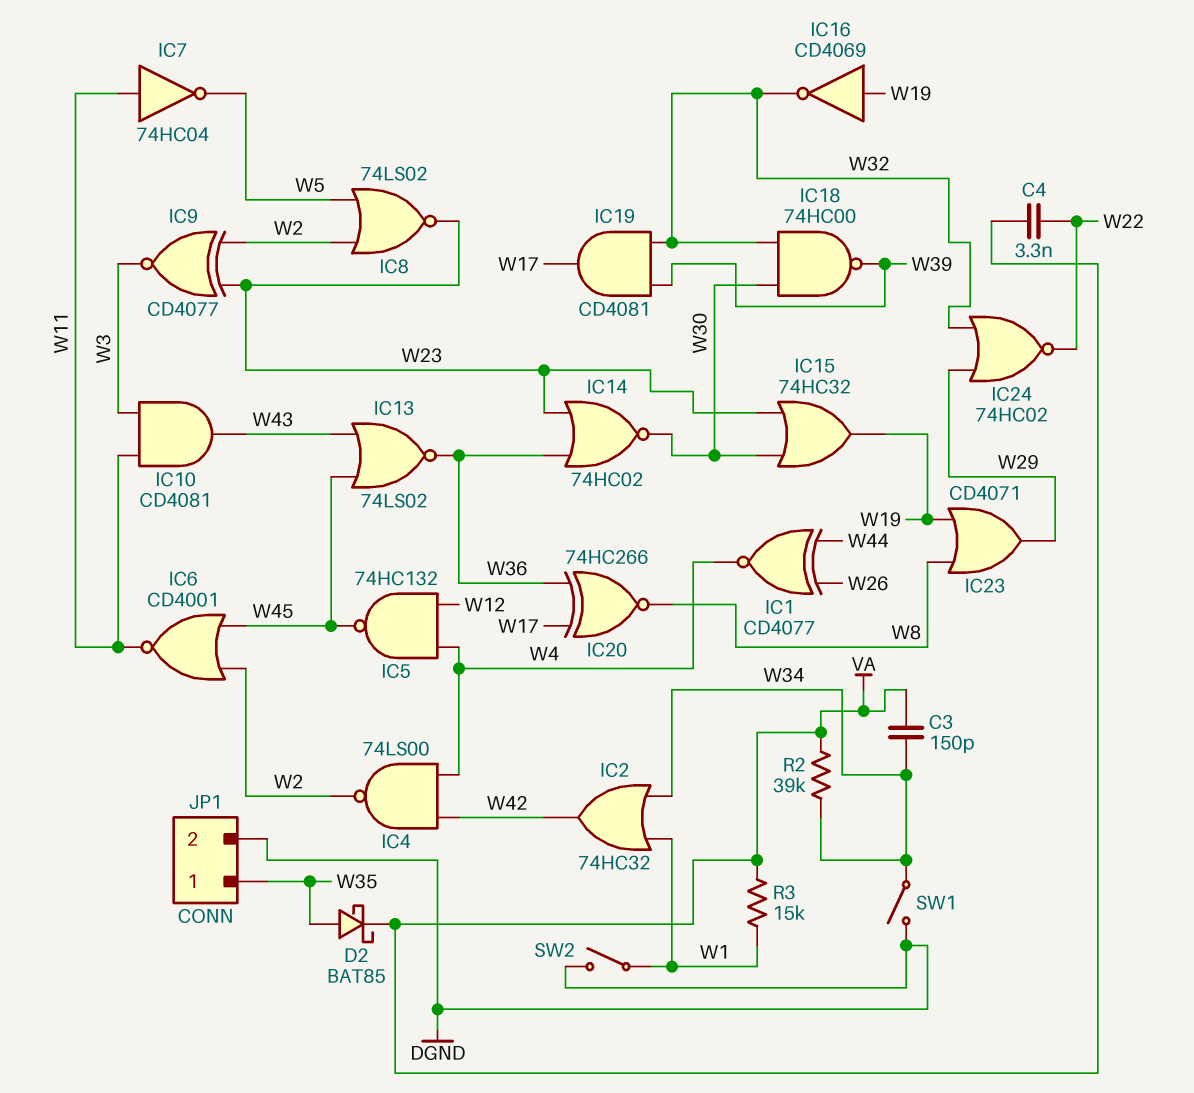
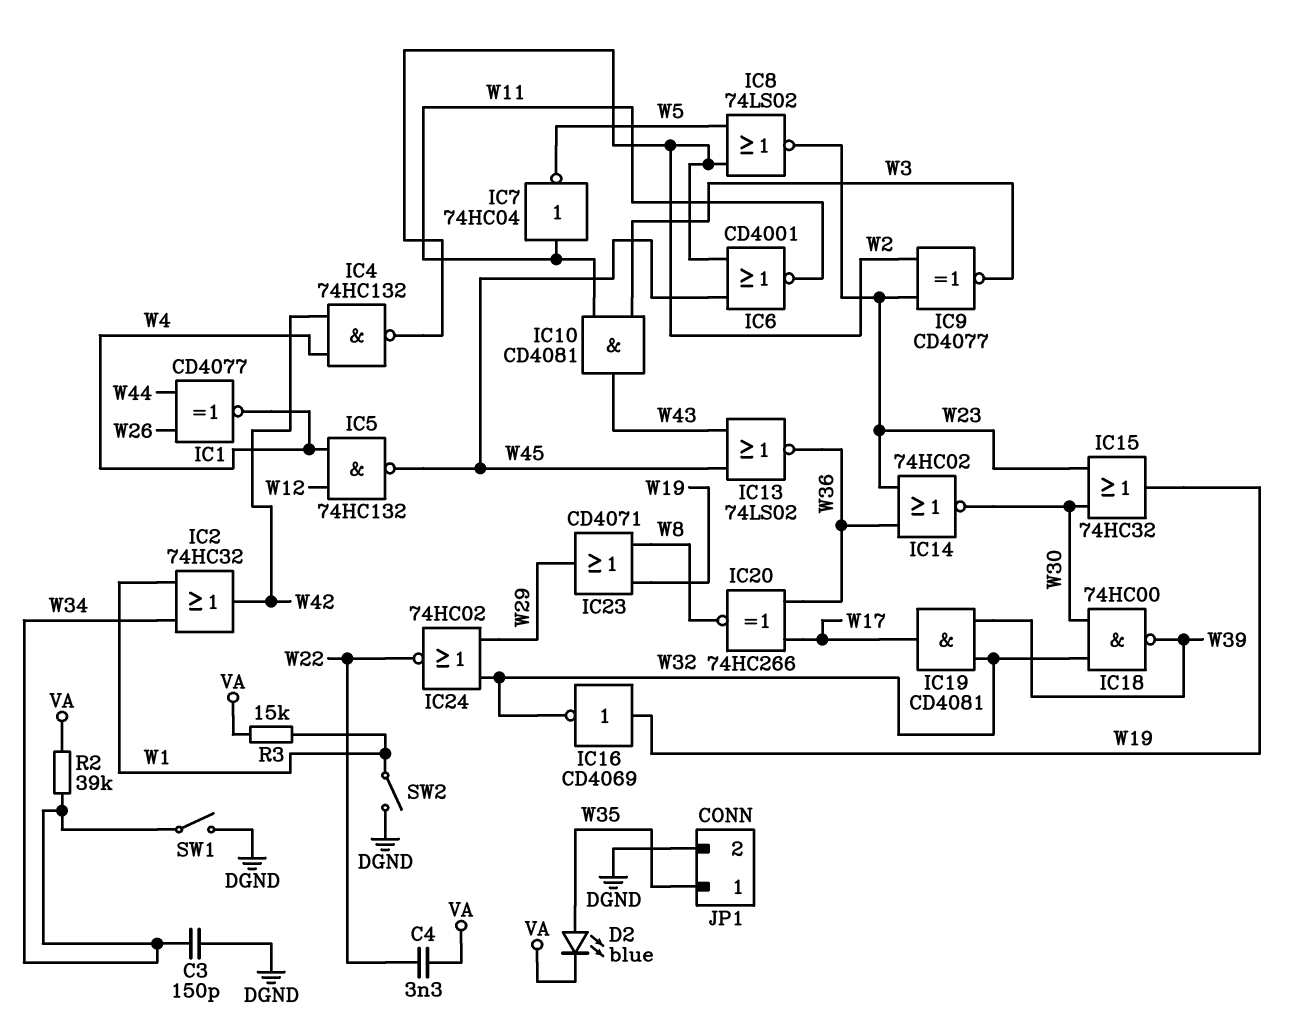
C3: 150pF (VA, W34) -> 150pF (DGND, W34)
D2: schottky BAT85 (A W35, K VA) -> LED blue (A W35, K VA)
IC4: NAND 74LS00 (in W4, in W42, out W2) -> NAND 74HC132 (in W4, in W42, out W2)

